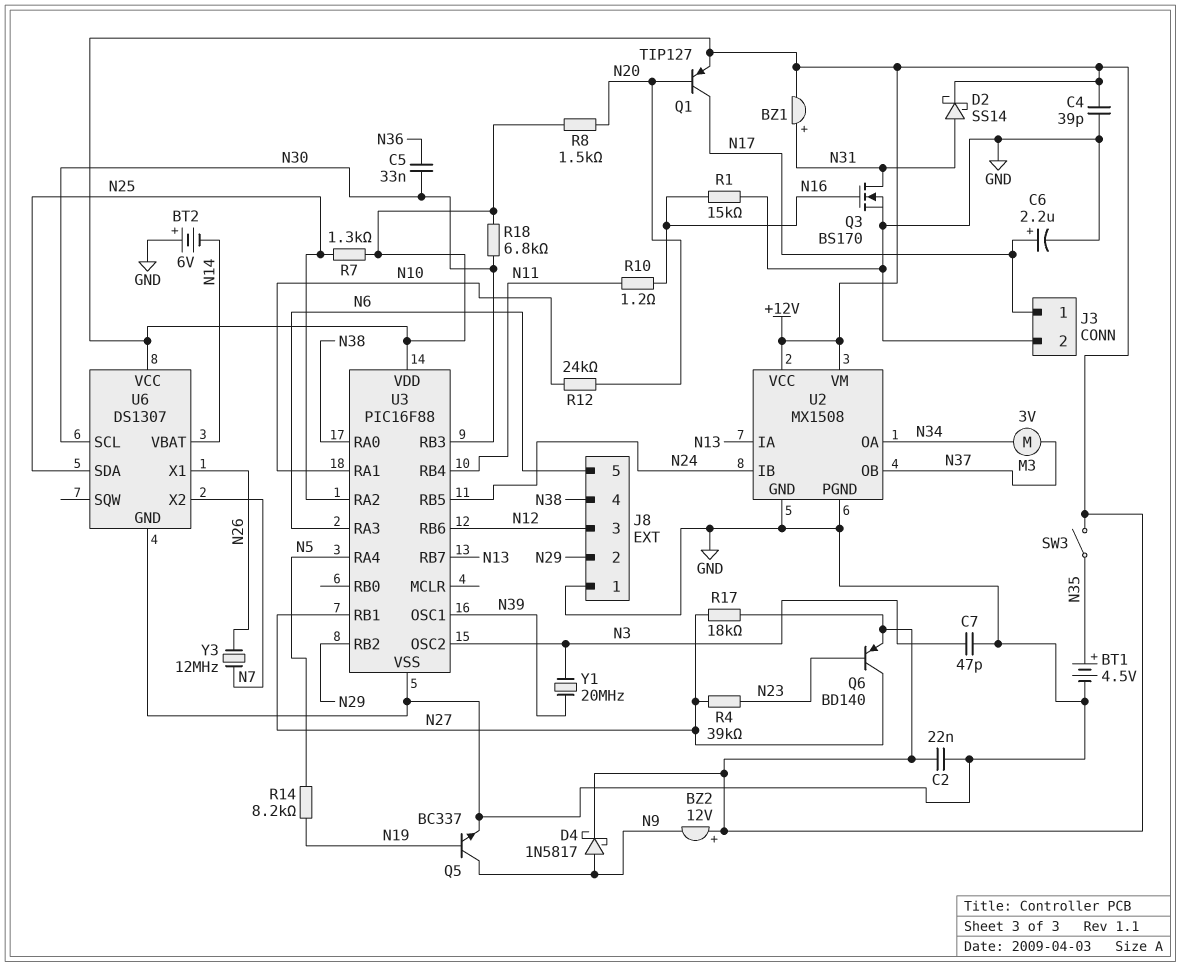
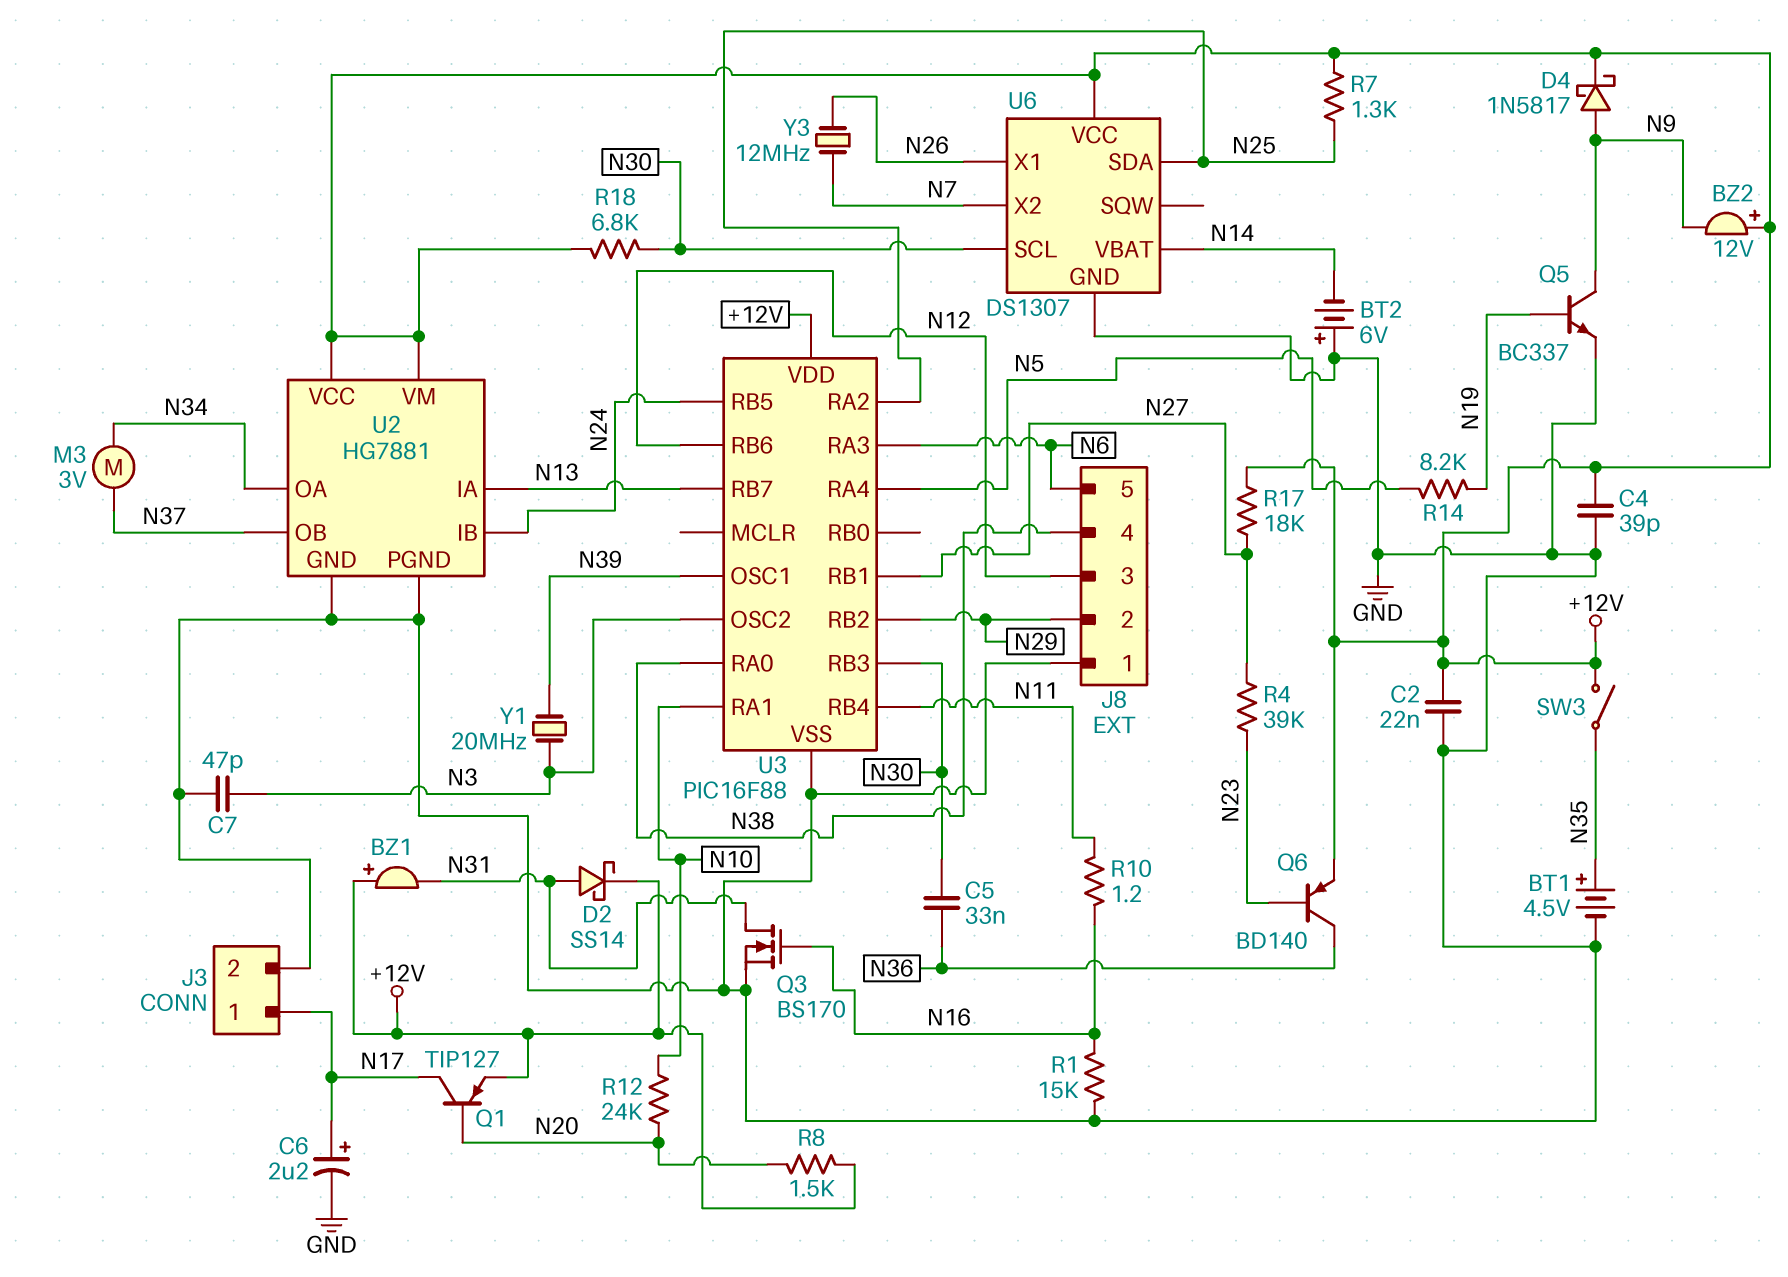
BZ1: buzzer (plus N31, minus +12V) -> buzzer (plus +12V, minus N31)
Q6: PNP BD140 (B N23, C N27, E +12V) -> PNP BD140 (B N23, C N36, E +12V)
U2: MX1508 -> HG7881

